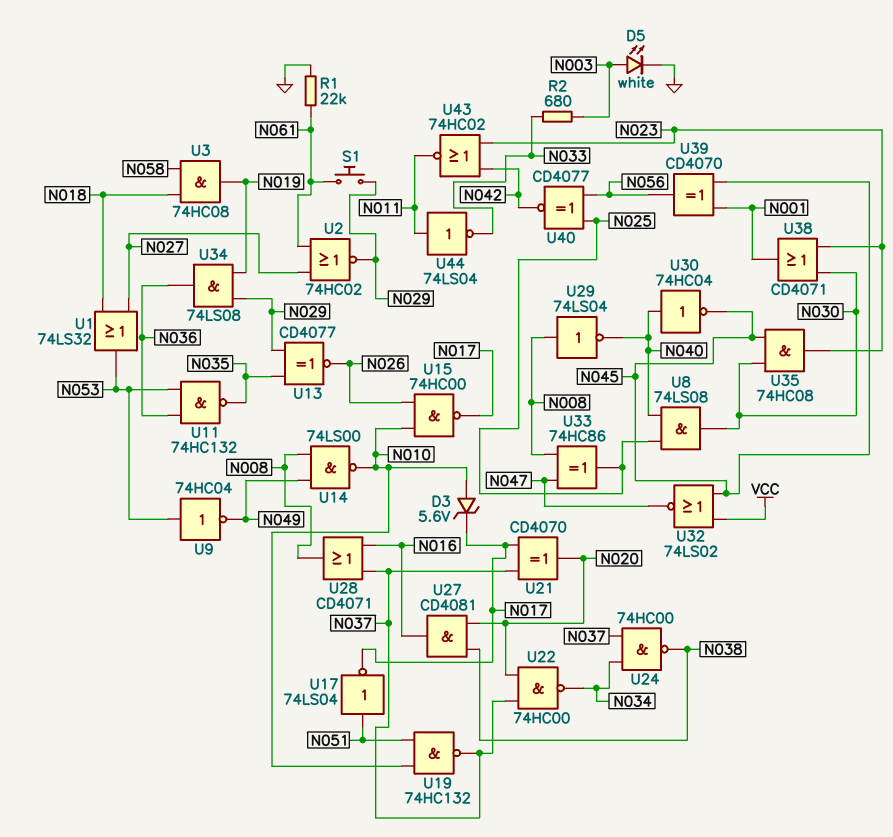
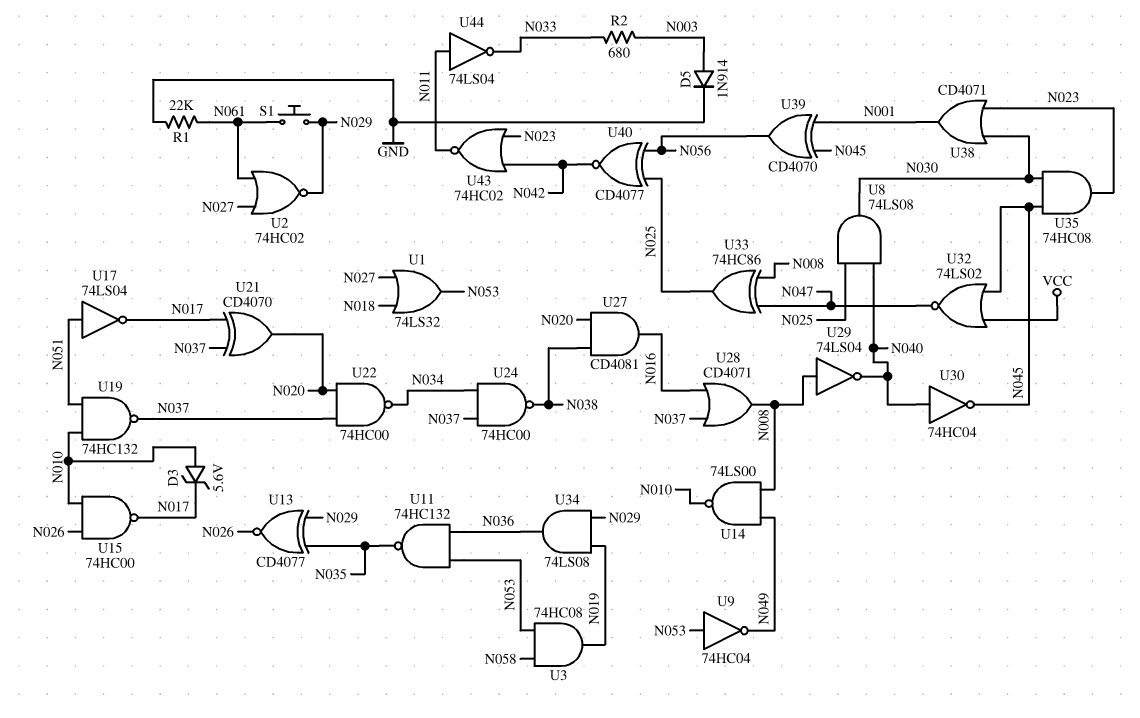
D5: LED white (A N003, K GND) -> diode 1N914 (A N003, K GND)
U3: AND 74HC08 (in N018, in N058, out N019) -> AND 74HC08 (in N053, in N058, out N019)

